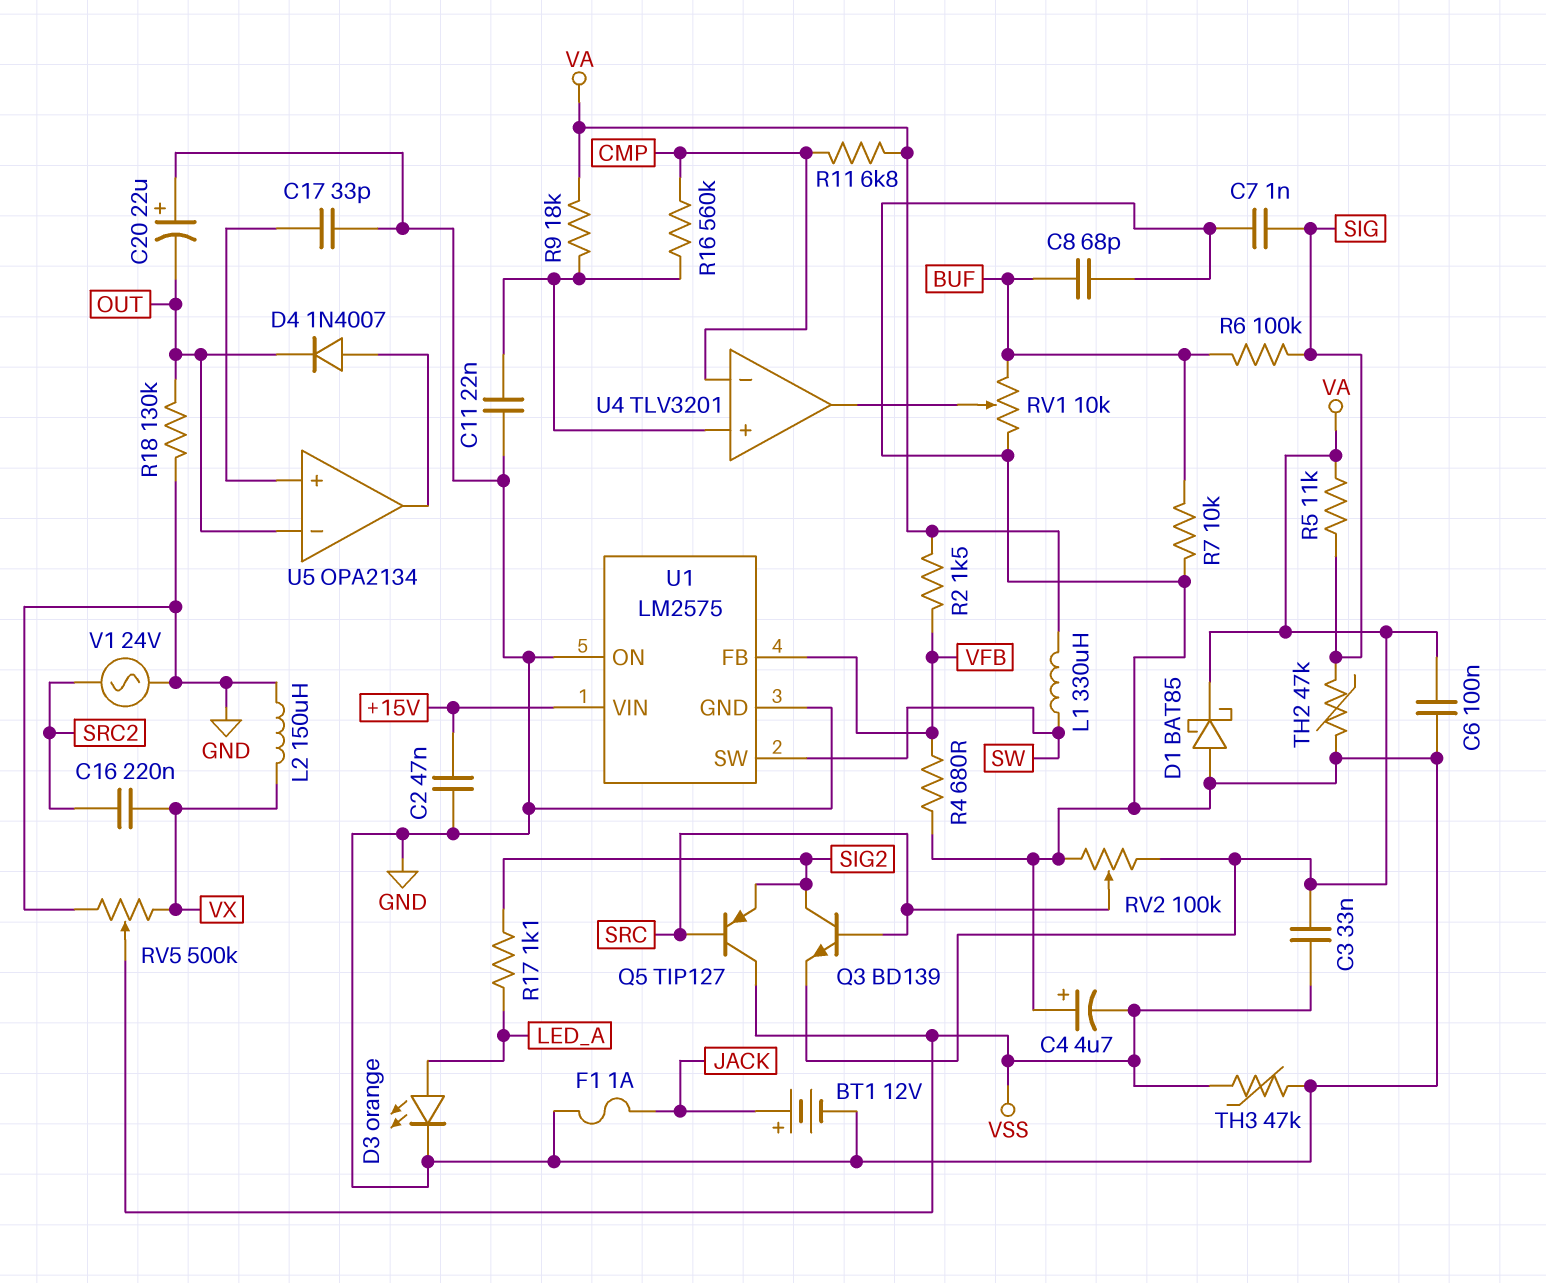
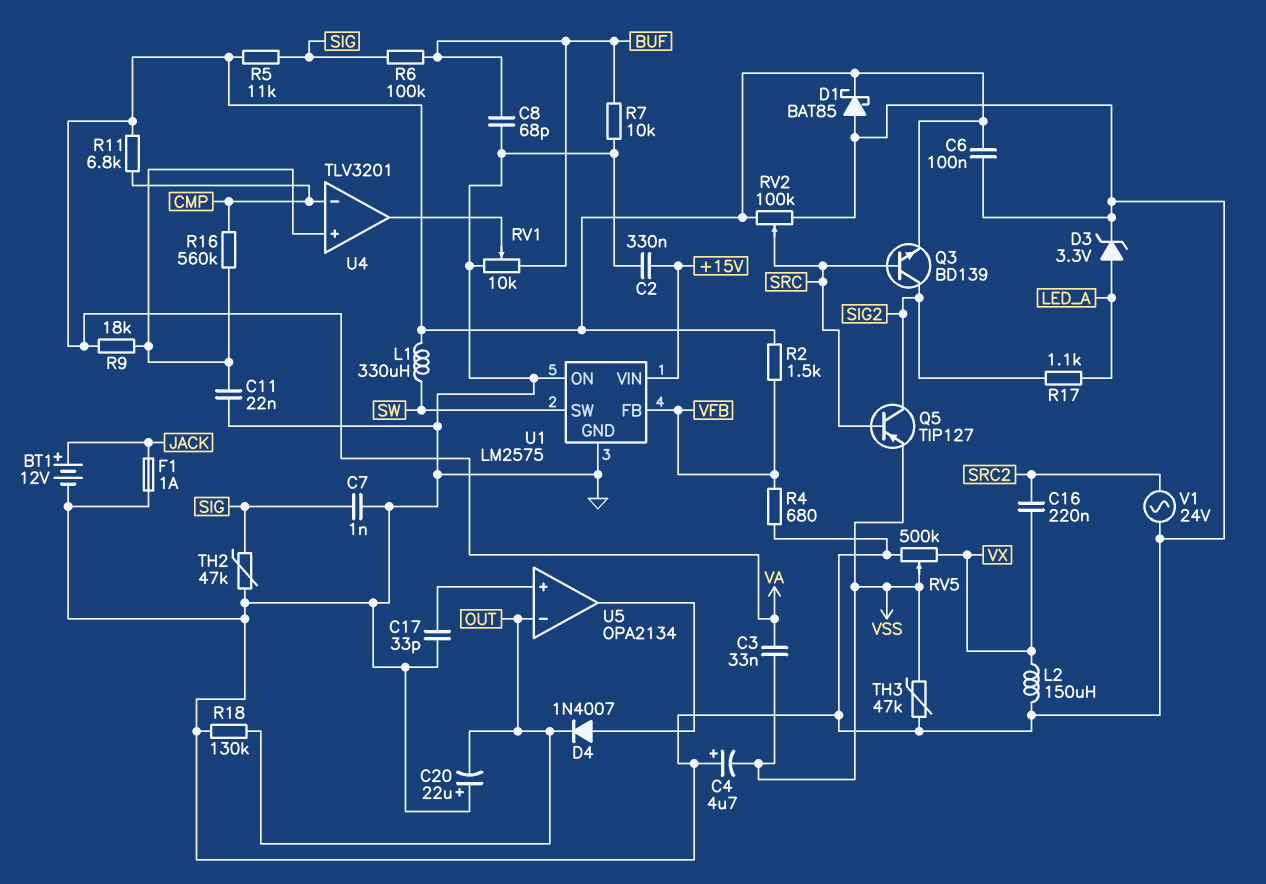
C2: 47nF (+15V, GND) -> 330nF (+15V, GND)
D3: LED orange (A LED_A, K GND) -> zener 3.3V (A LED_A, K GND)
Q5: PNP TIP127 (B SRC, C VSS, E SIG2) -> PNP TIP127 (B SRC, C SIG2, E VSS)

